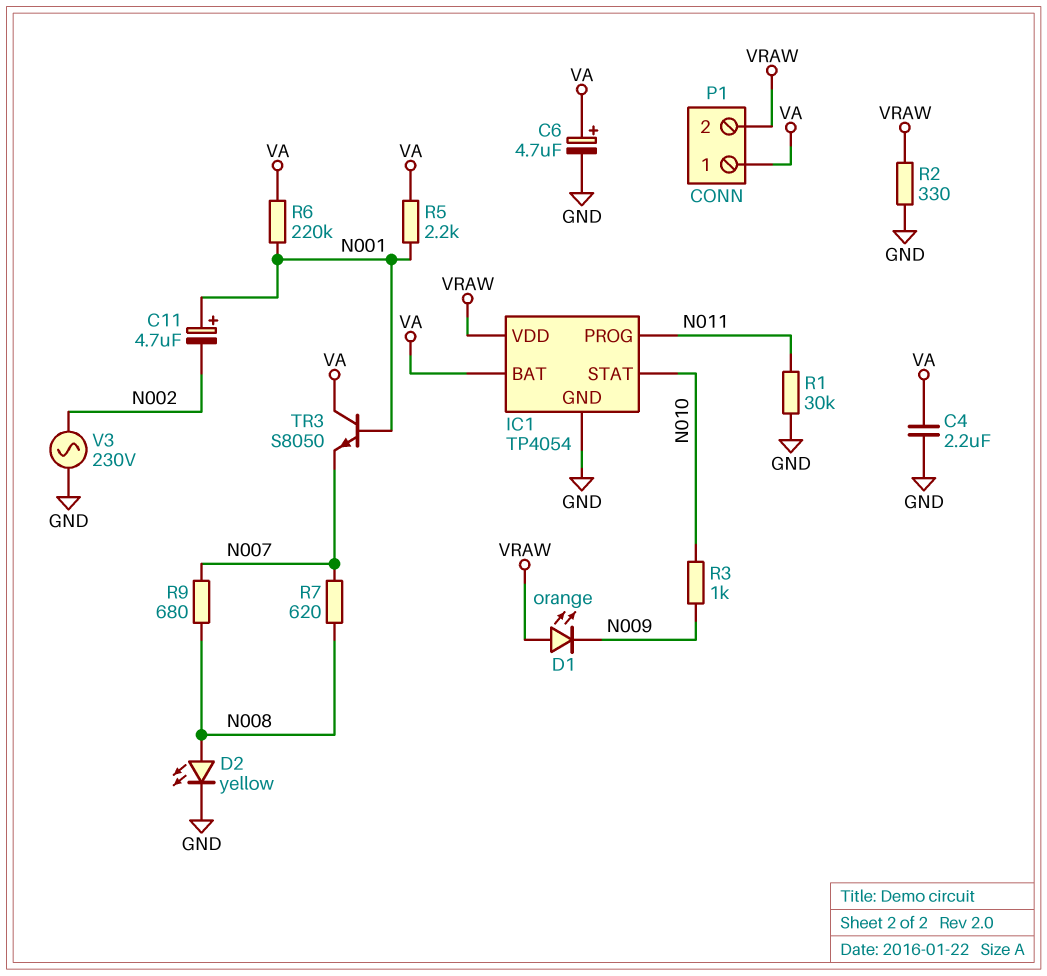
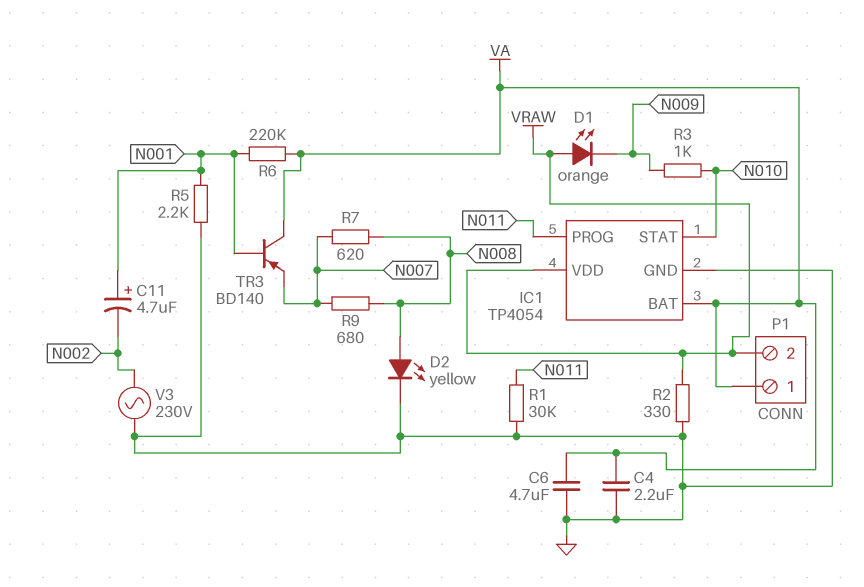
C6: 4.7uF (plus VA, minus GND) -> 4.7uF (GND, VA)
R5: 2.2k (N001, VA) -> 2.2k (GND, N001)
TR3: NPN S8050 (B N001, C VA, E N007) -> PNP BD140 (B N001, C VA, E N007)

